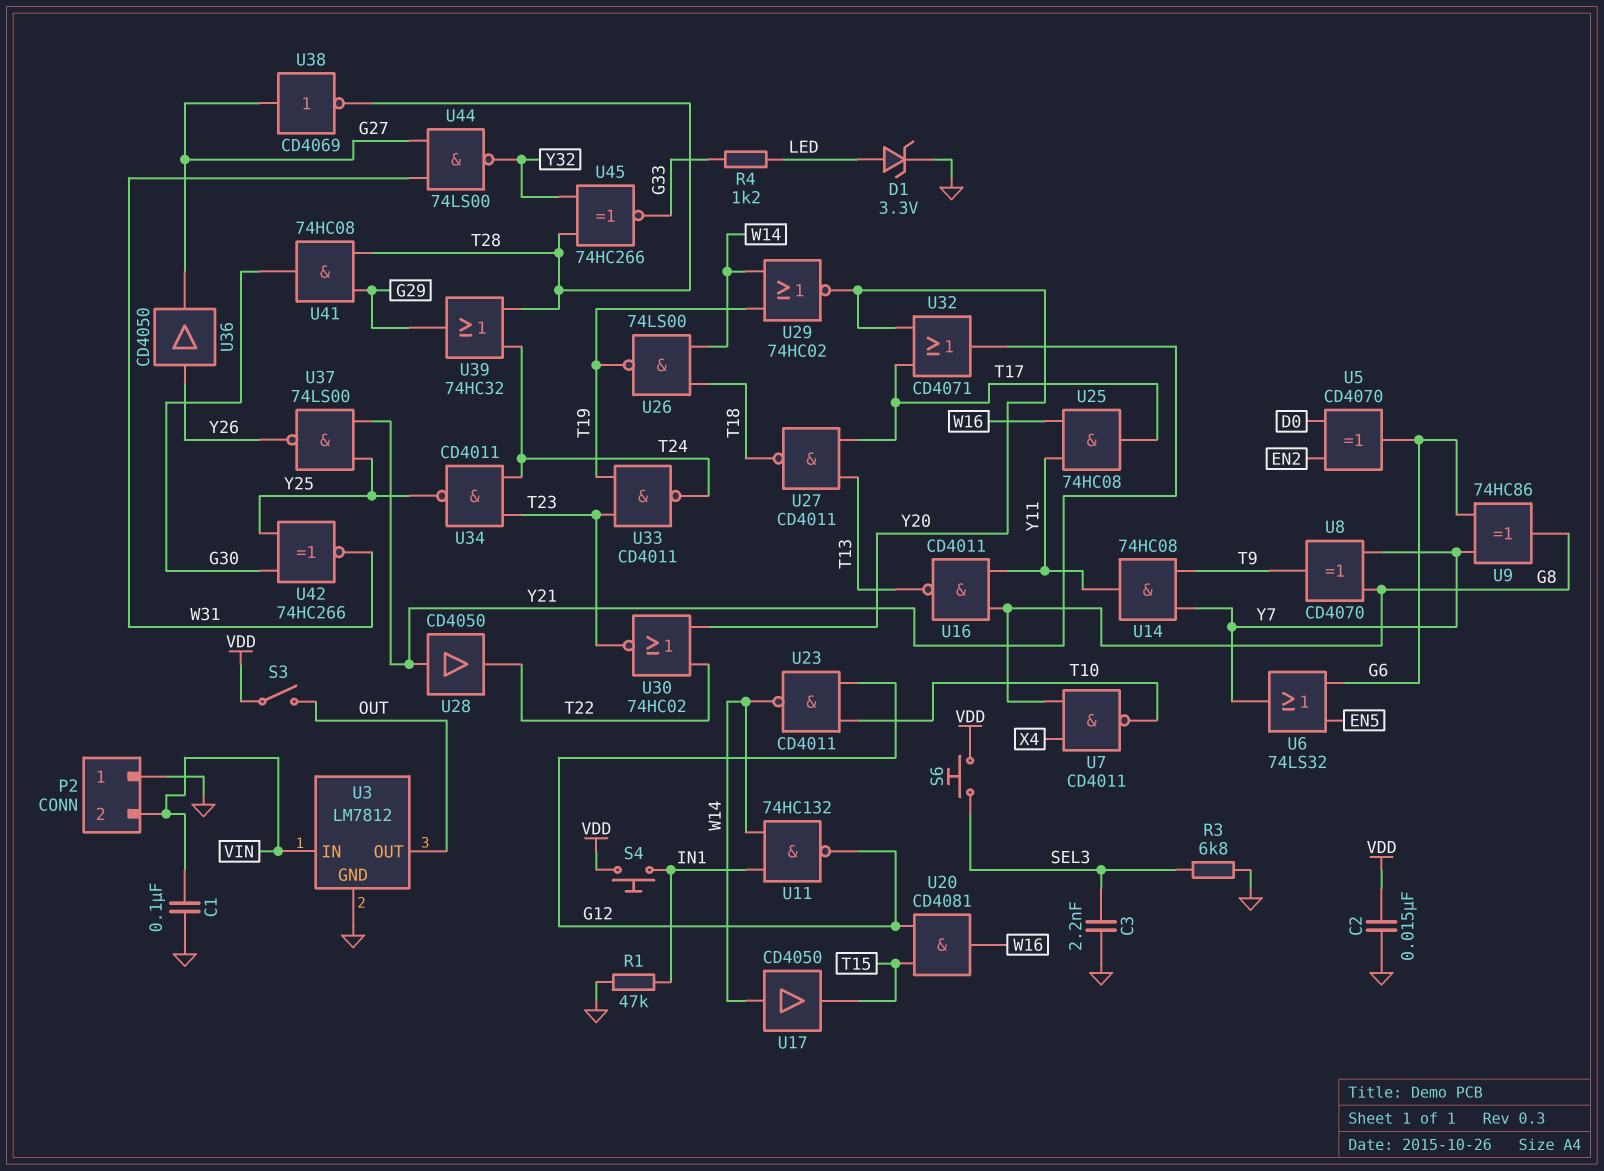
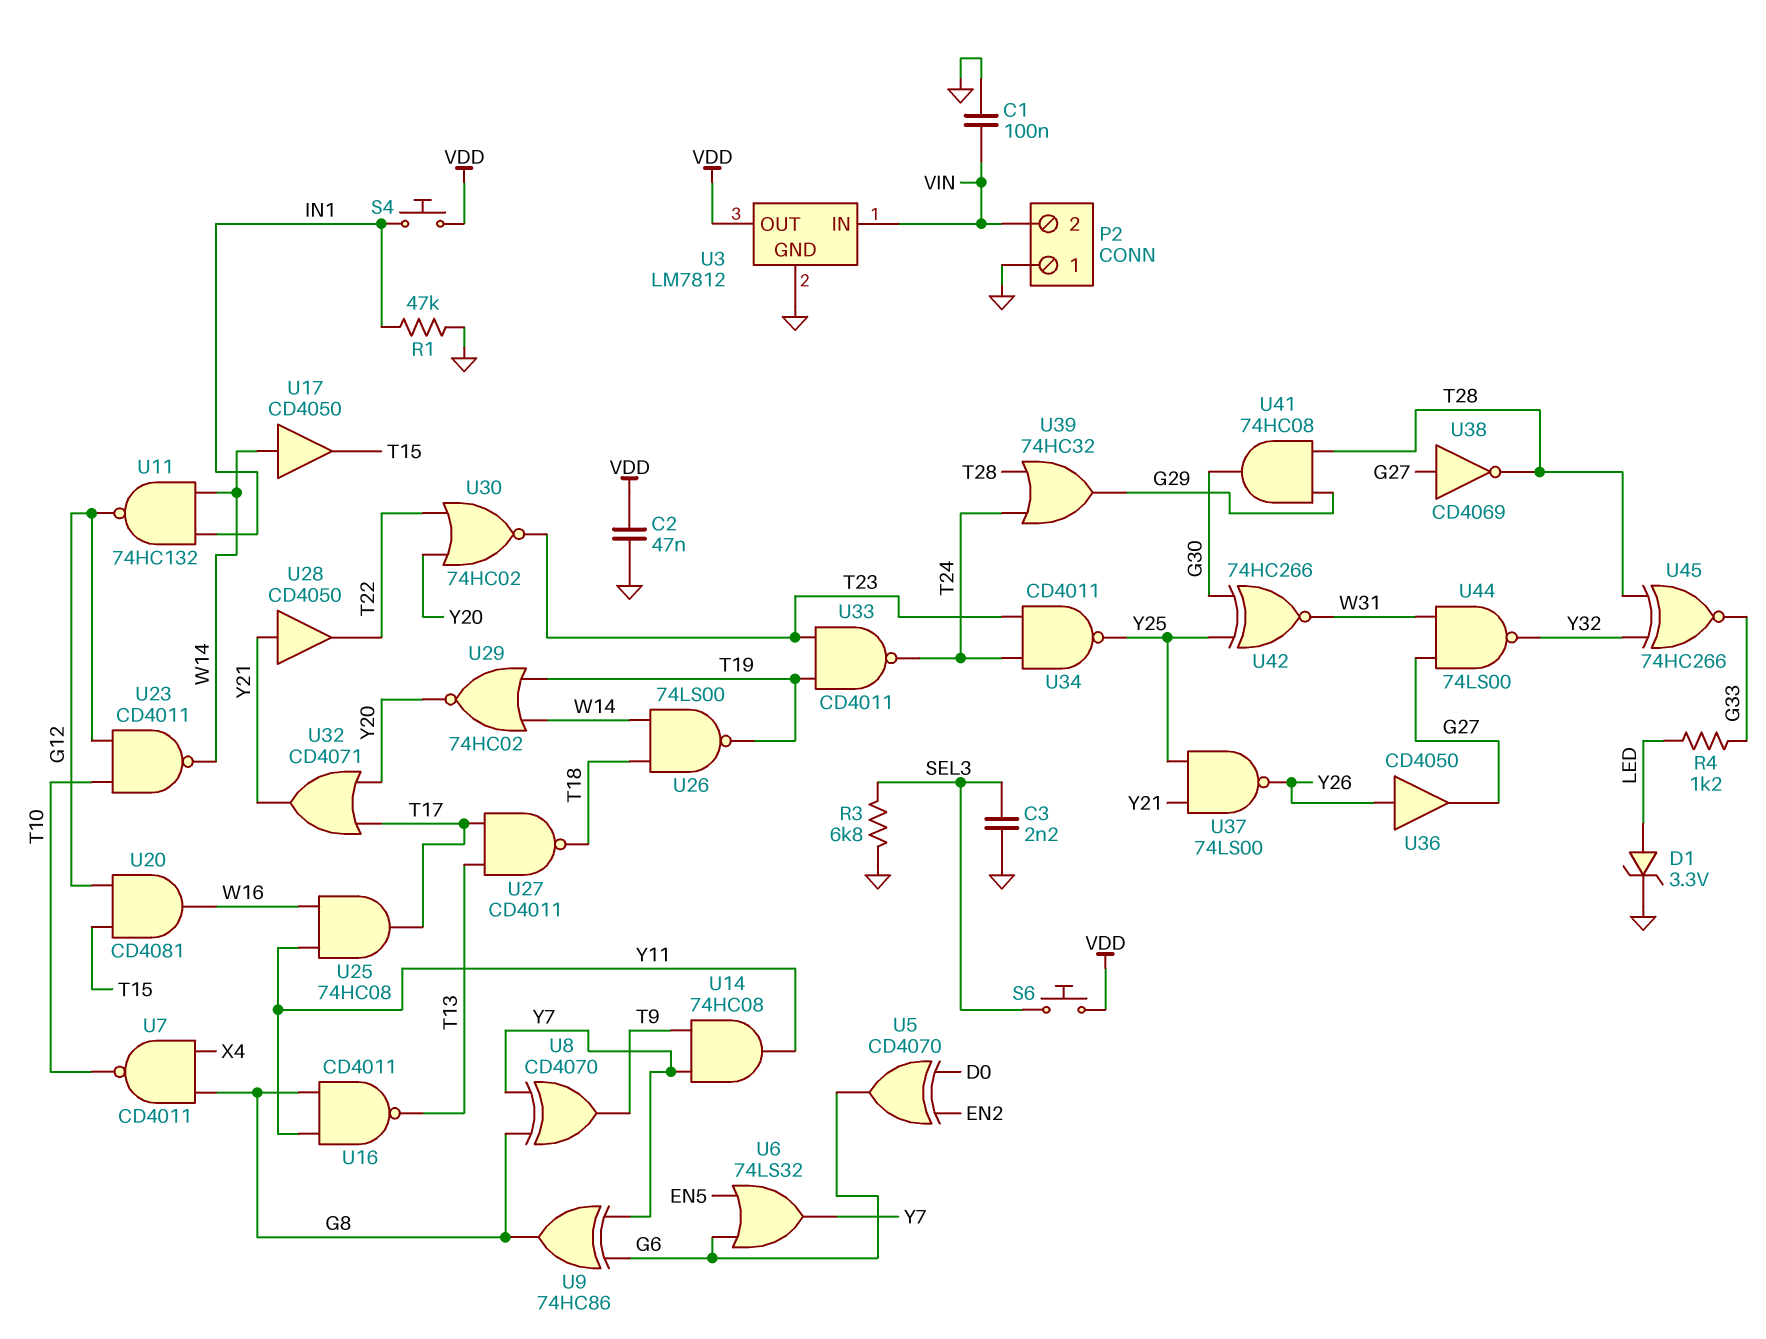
C2: 15nF (GND, VDD) -> 47nF (GND, VDD)
S3: switch (OUT, VDD) -> none
U3 pin OUT: OUT -> VDD

